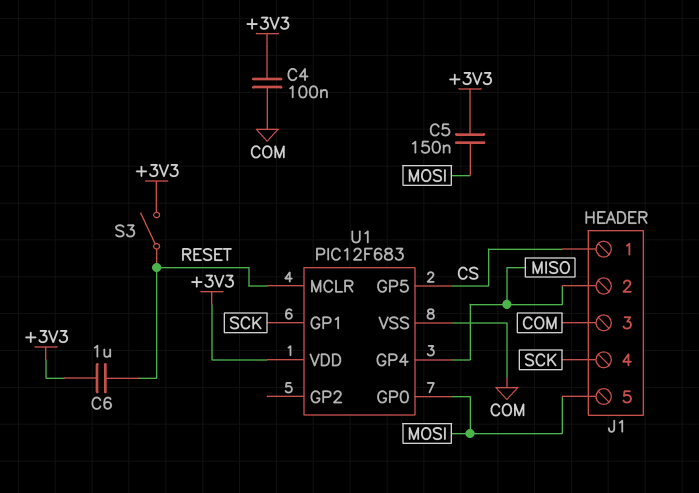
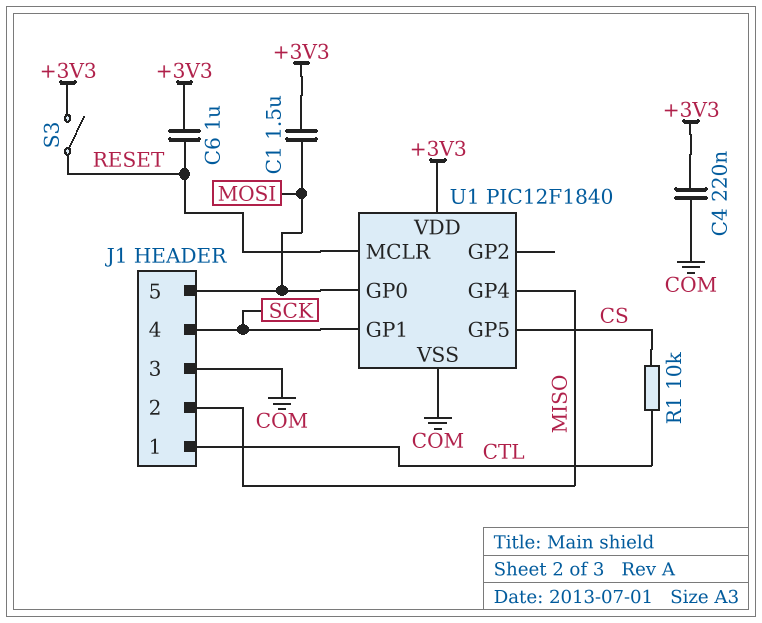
C1: none -> 1.5uF (+3V3, MOSI)
C4: 100nF (+3V3, COM) -> 220nF (+3V3, COM)
C5: 150nF (+3V3, MOSI) -> none
J1 pin 1: CS -> CTL
R1: none -> 10k (CS, CTL)
U1: PIC12F683 -> PIC12F1840

